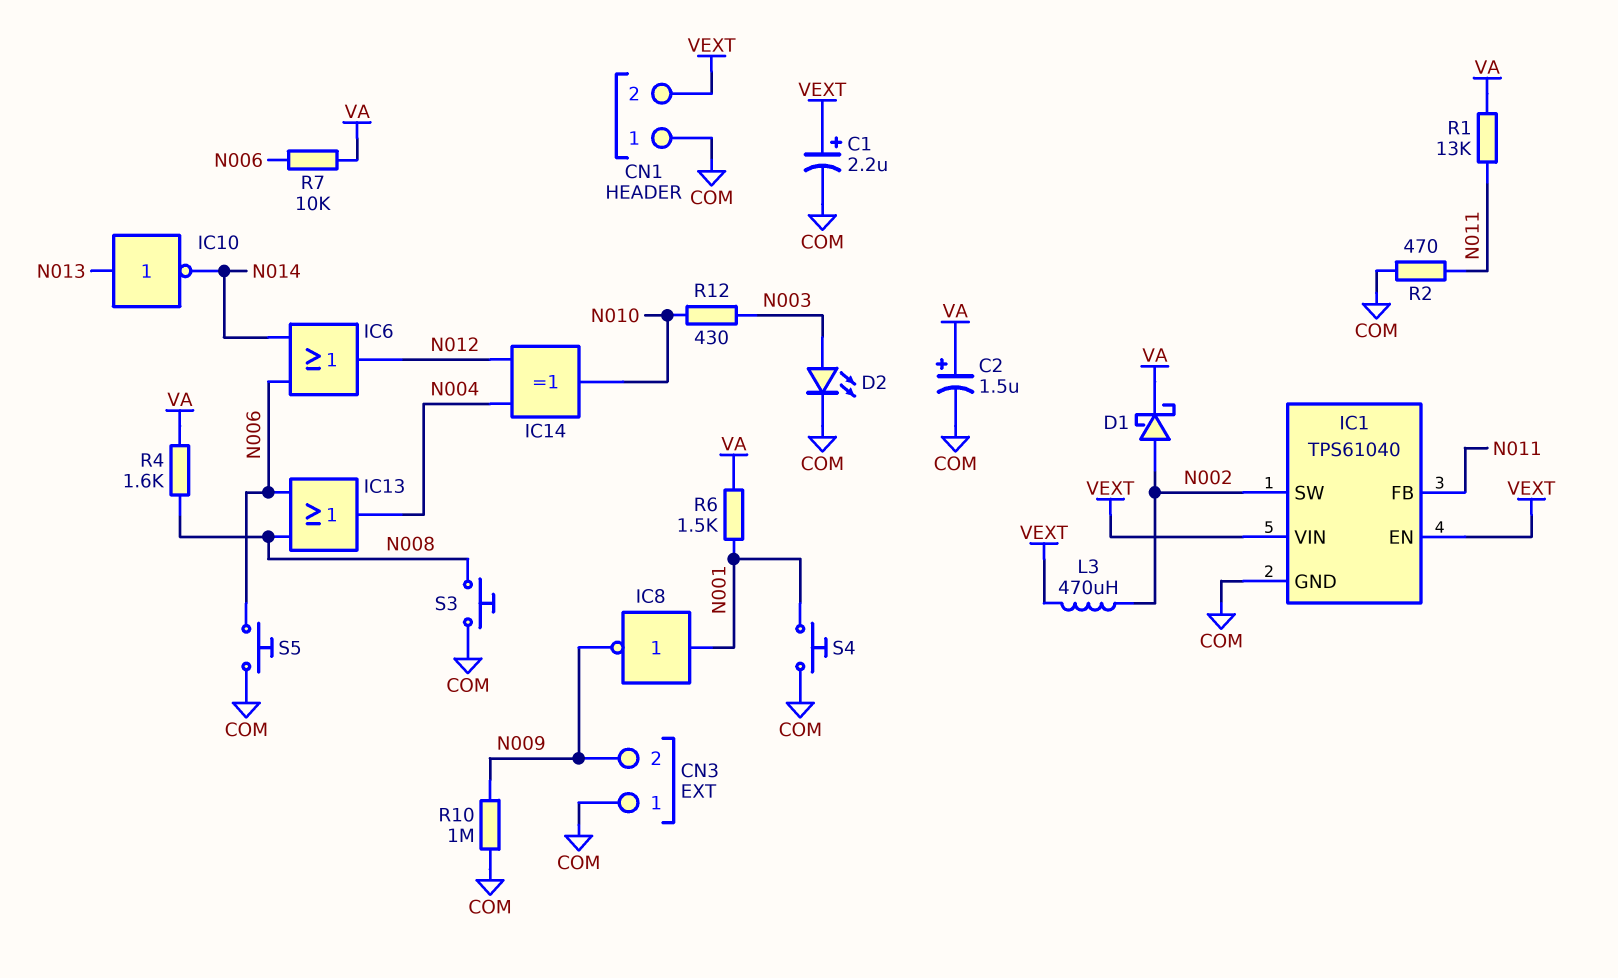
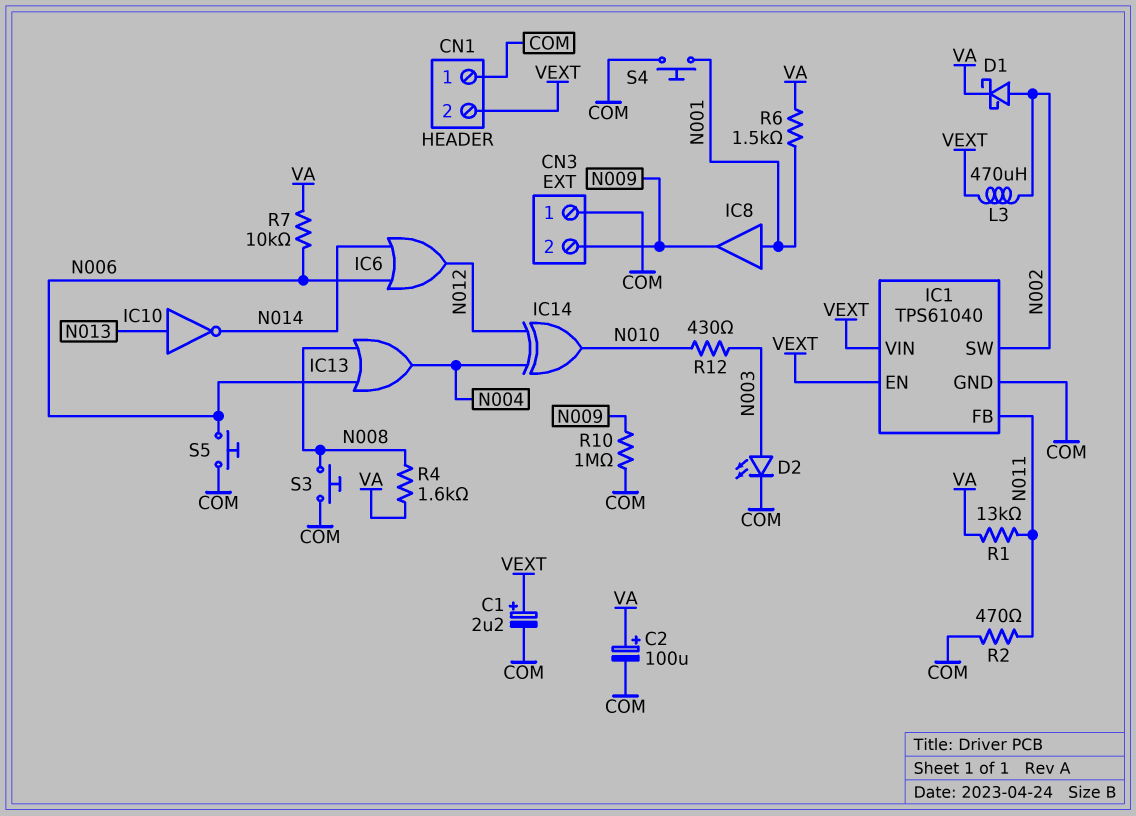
C2: 1.5uF (plus VA, minus COM) -> 100uF (plus VA, minus COM)
IC8: NOT (in N001, out N009) -> buffer (in N001, out N009)

